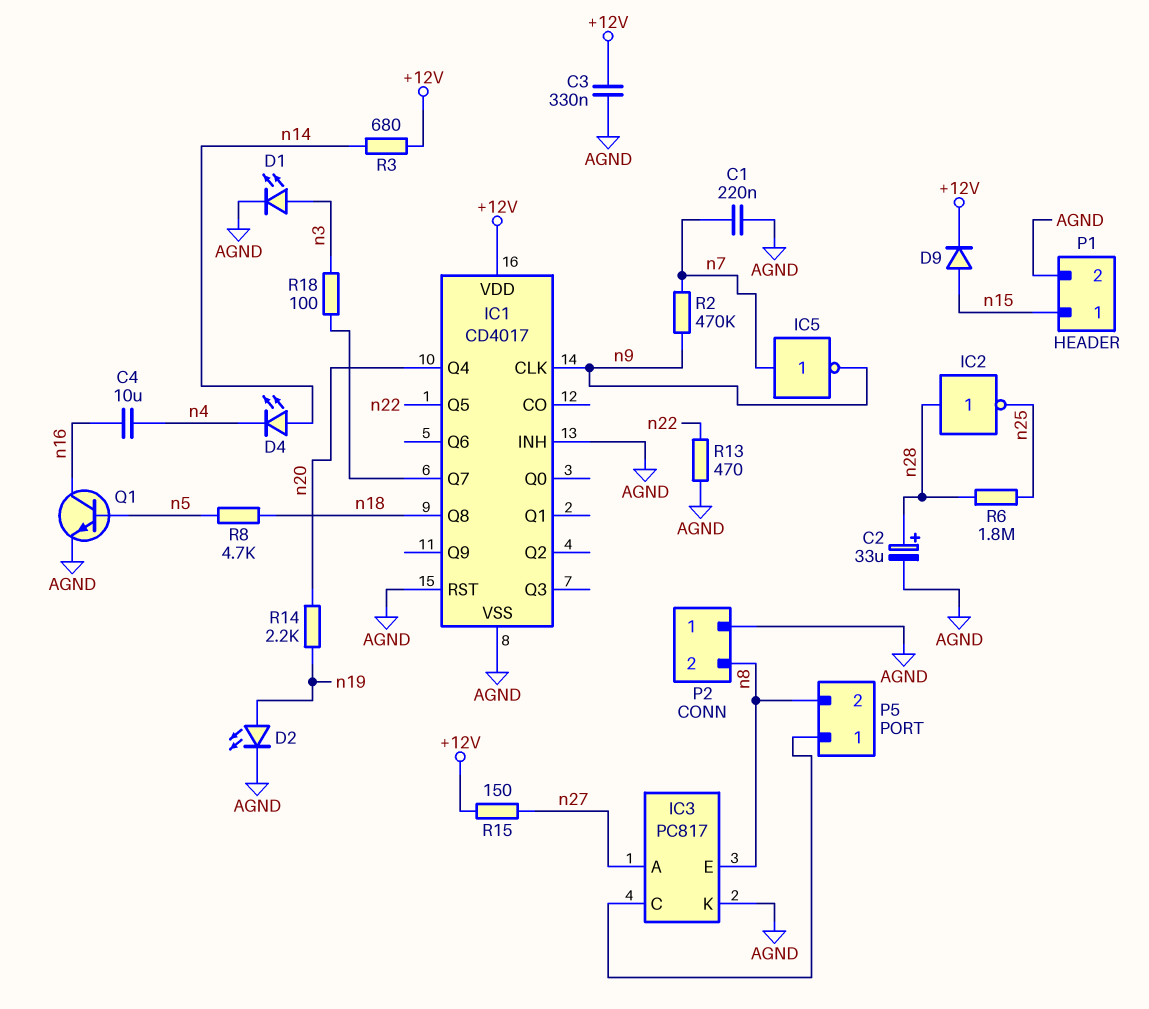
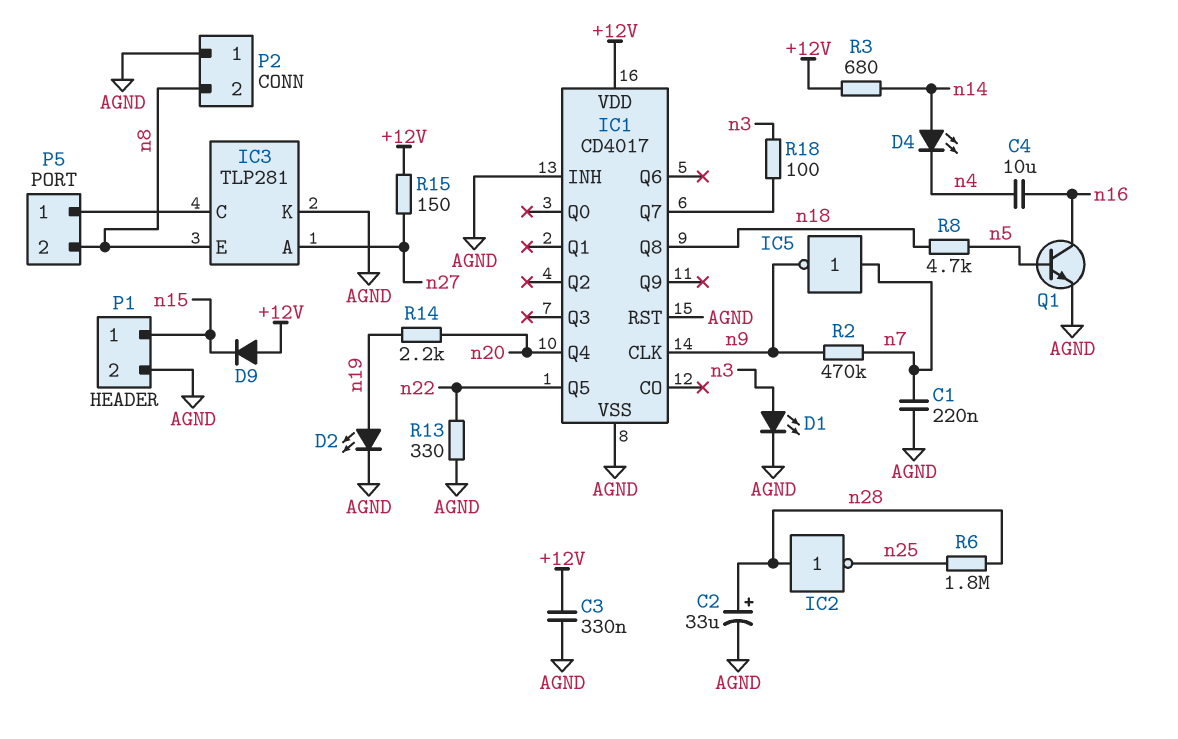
D9: diode (A n15, K +12V) -> diode (A +12V, K n15)
IC3: PC817 -> TLP281
R13: 470 (AGND, n22) -> 330 (AGND, n22)

